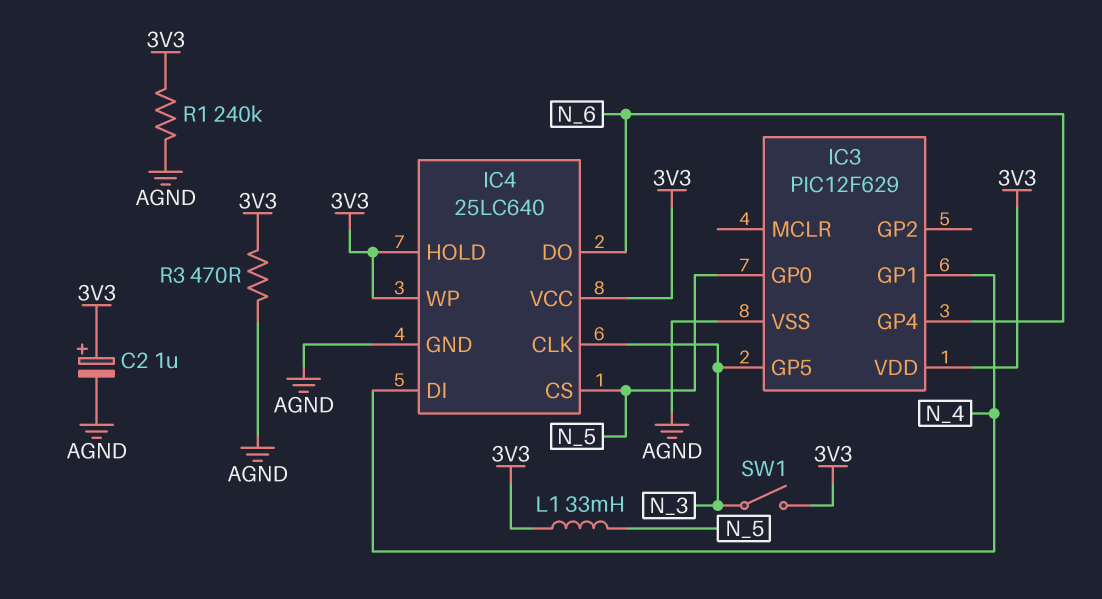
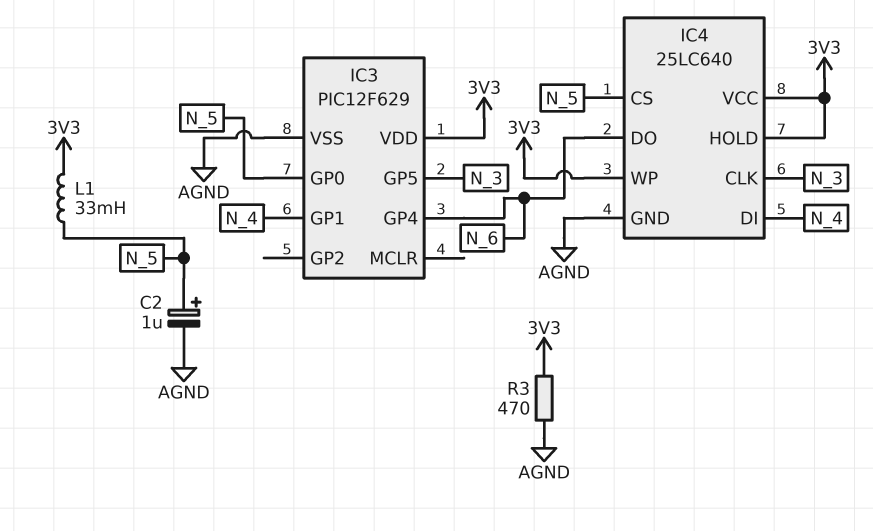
C2: 1uF (plus 3V3, minus AGND) -> 1uF (plus N_5, minus AGND)
R1: 240k (3V3, AGND) -> none
SW1: switch (3V3, N_3) -> none

